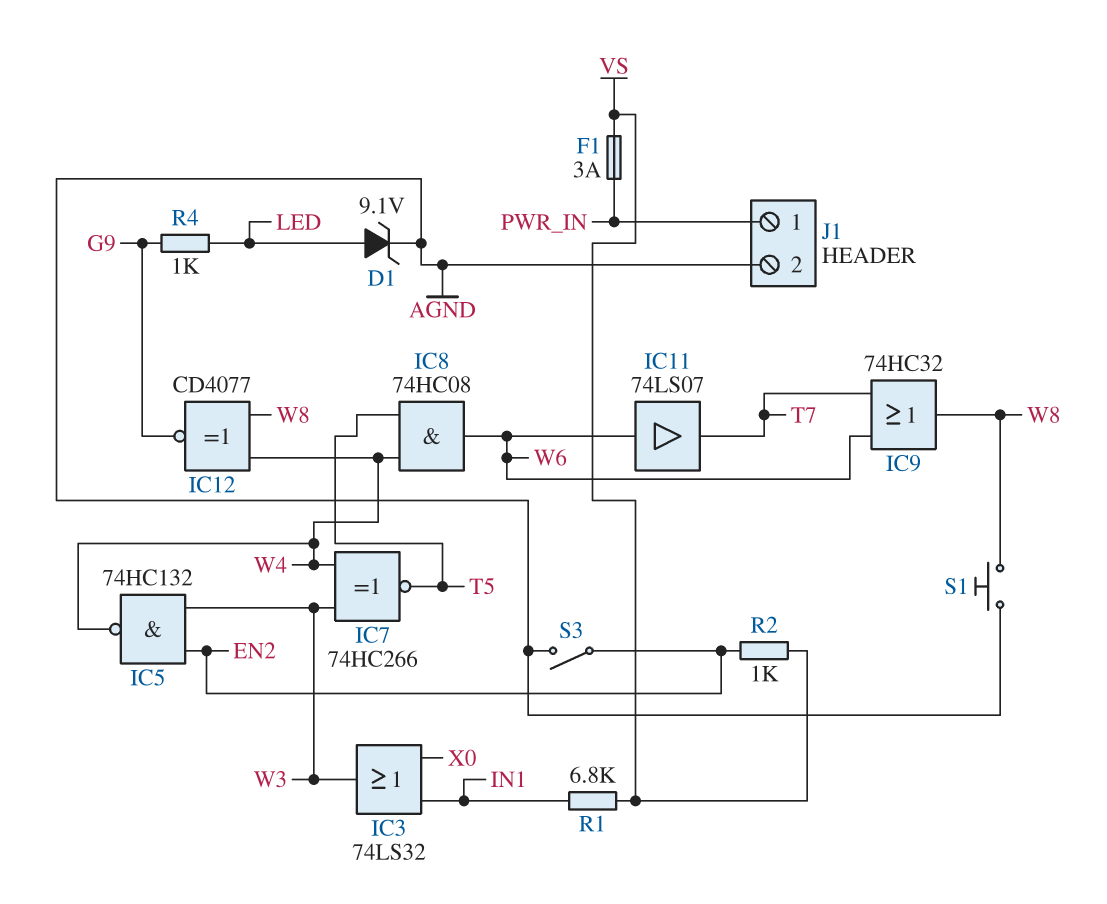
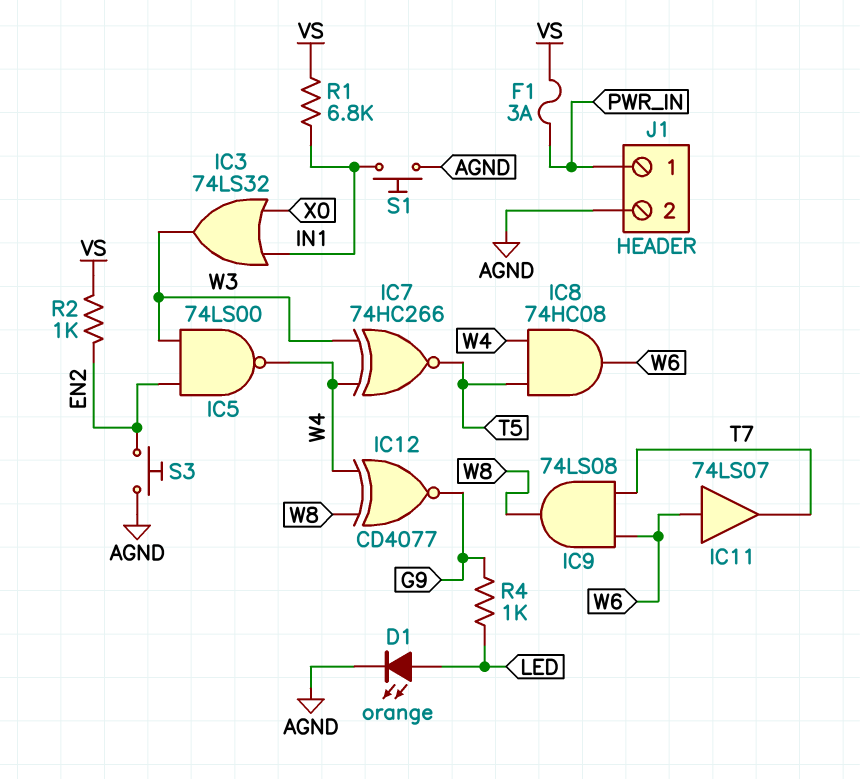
D1: zener 9.1V (A LED, K AGND) -> LED orange (A LED, K AGND)
IC5: NAND 74HC132 (in EN2, in W3, out W4) -> NAND 74LS00 (in EN2, in W3, out W4)
IC9: OR 74HC32 (in T7, in W6, out W8) -> AND 74LS08 (in T7, in W6, out W8)
S1: button (AGND, W8) -> button (AGND, IN1)
S3: switch (AGND, EN2) -> button (AGND, EN2)

